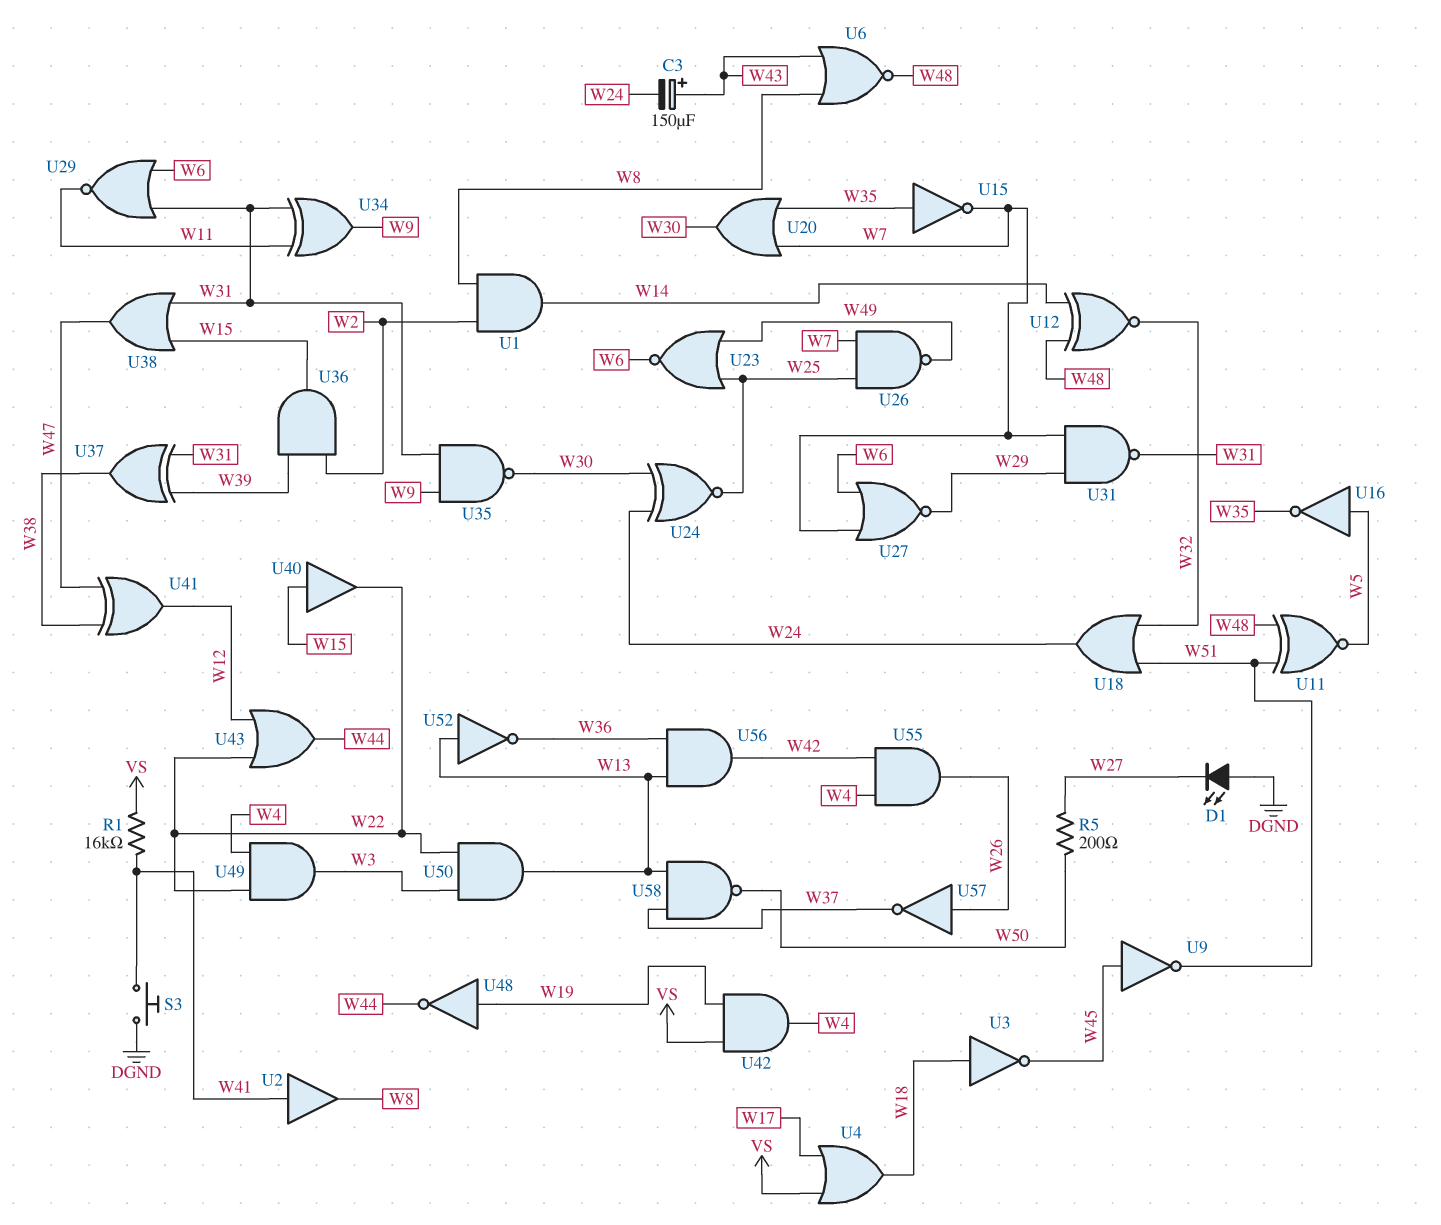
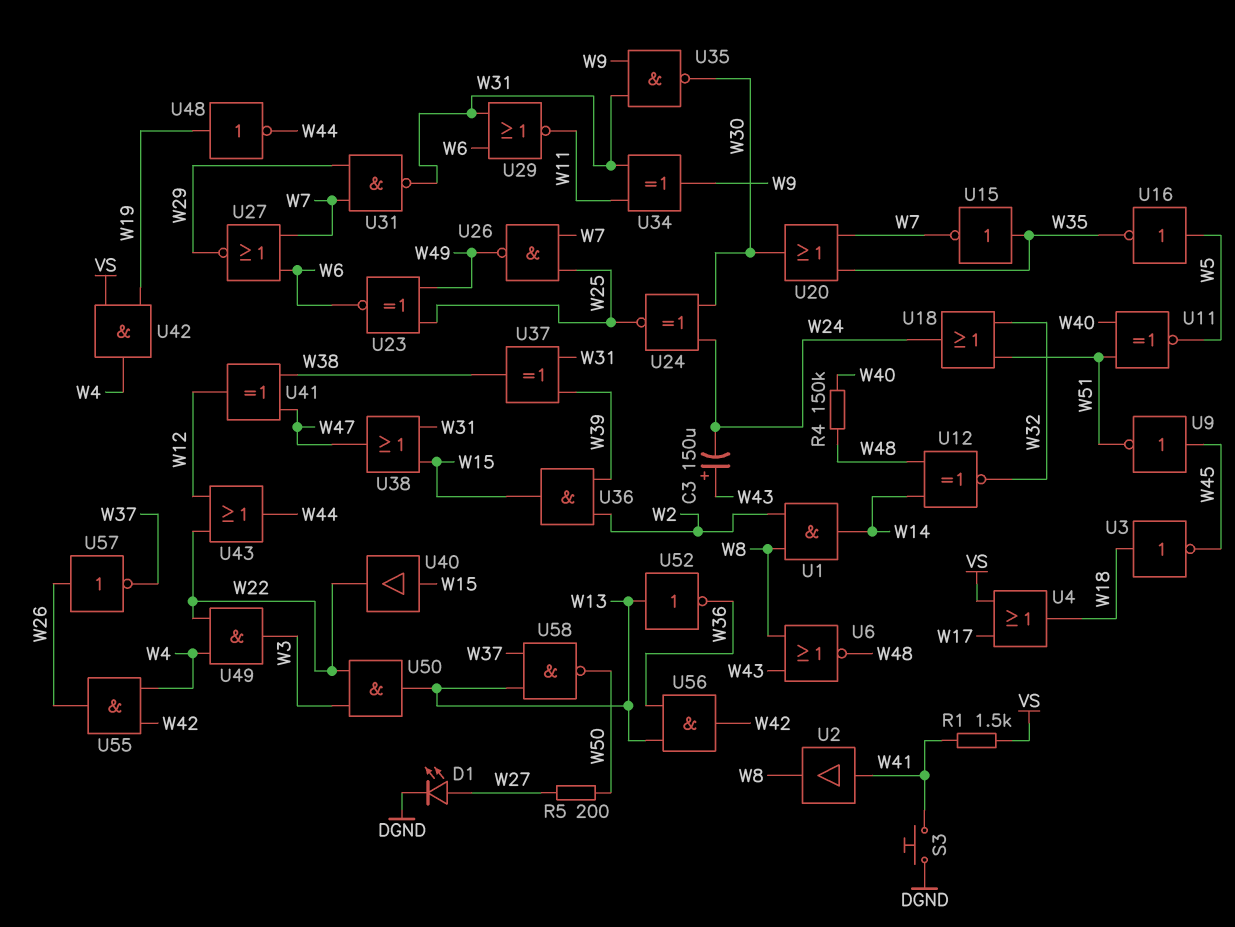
D1: LED (A DGND, K W27) -> LED (A W27, K DGND)
R1: 16k (VS, W41) -> 1.5k (VS, W41)
R4: none -> 150k (W40, W48)
U11: XNOR (in W48, in W51, out W5) -> XNOR (in W40, in W51, out W5)
U23: NOR (in W25, in W49, out W6) -> XNOR (in W25, in W49, out W6)

